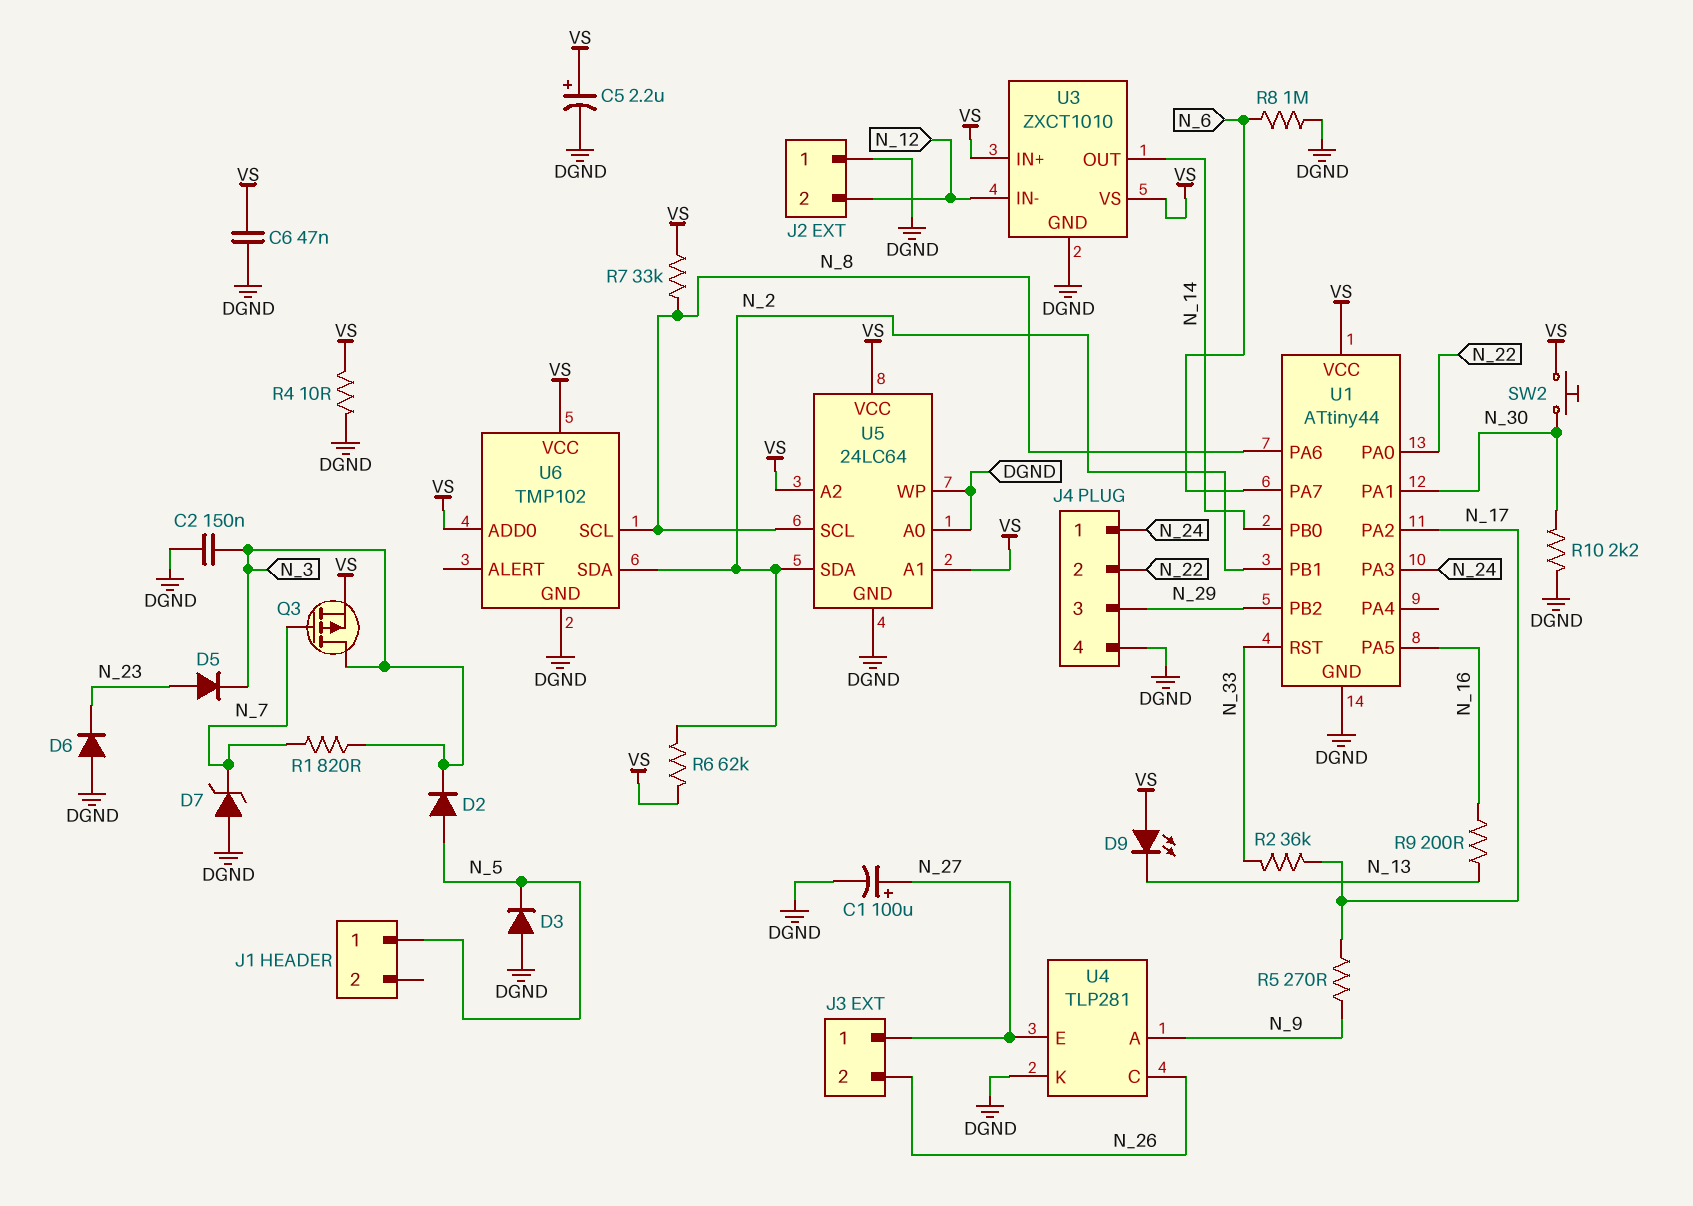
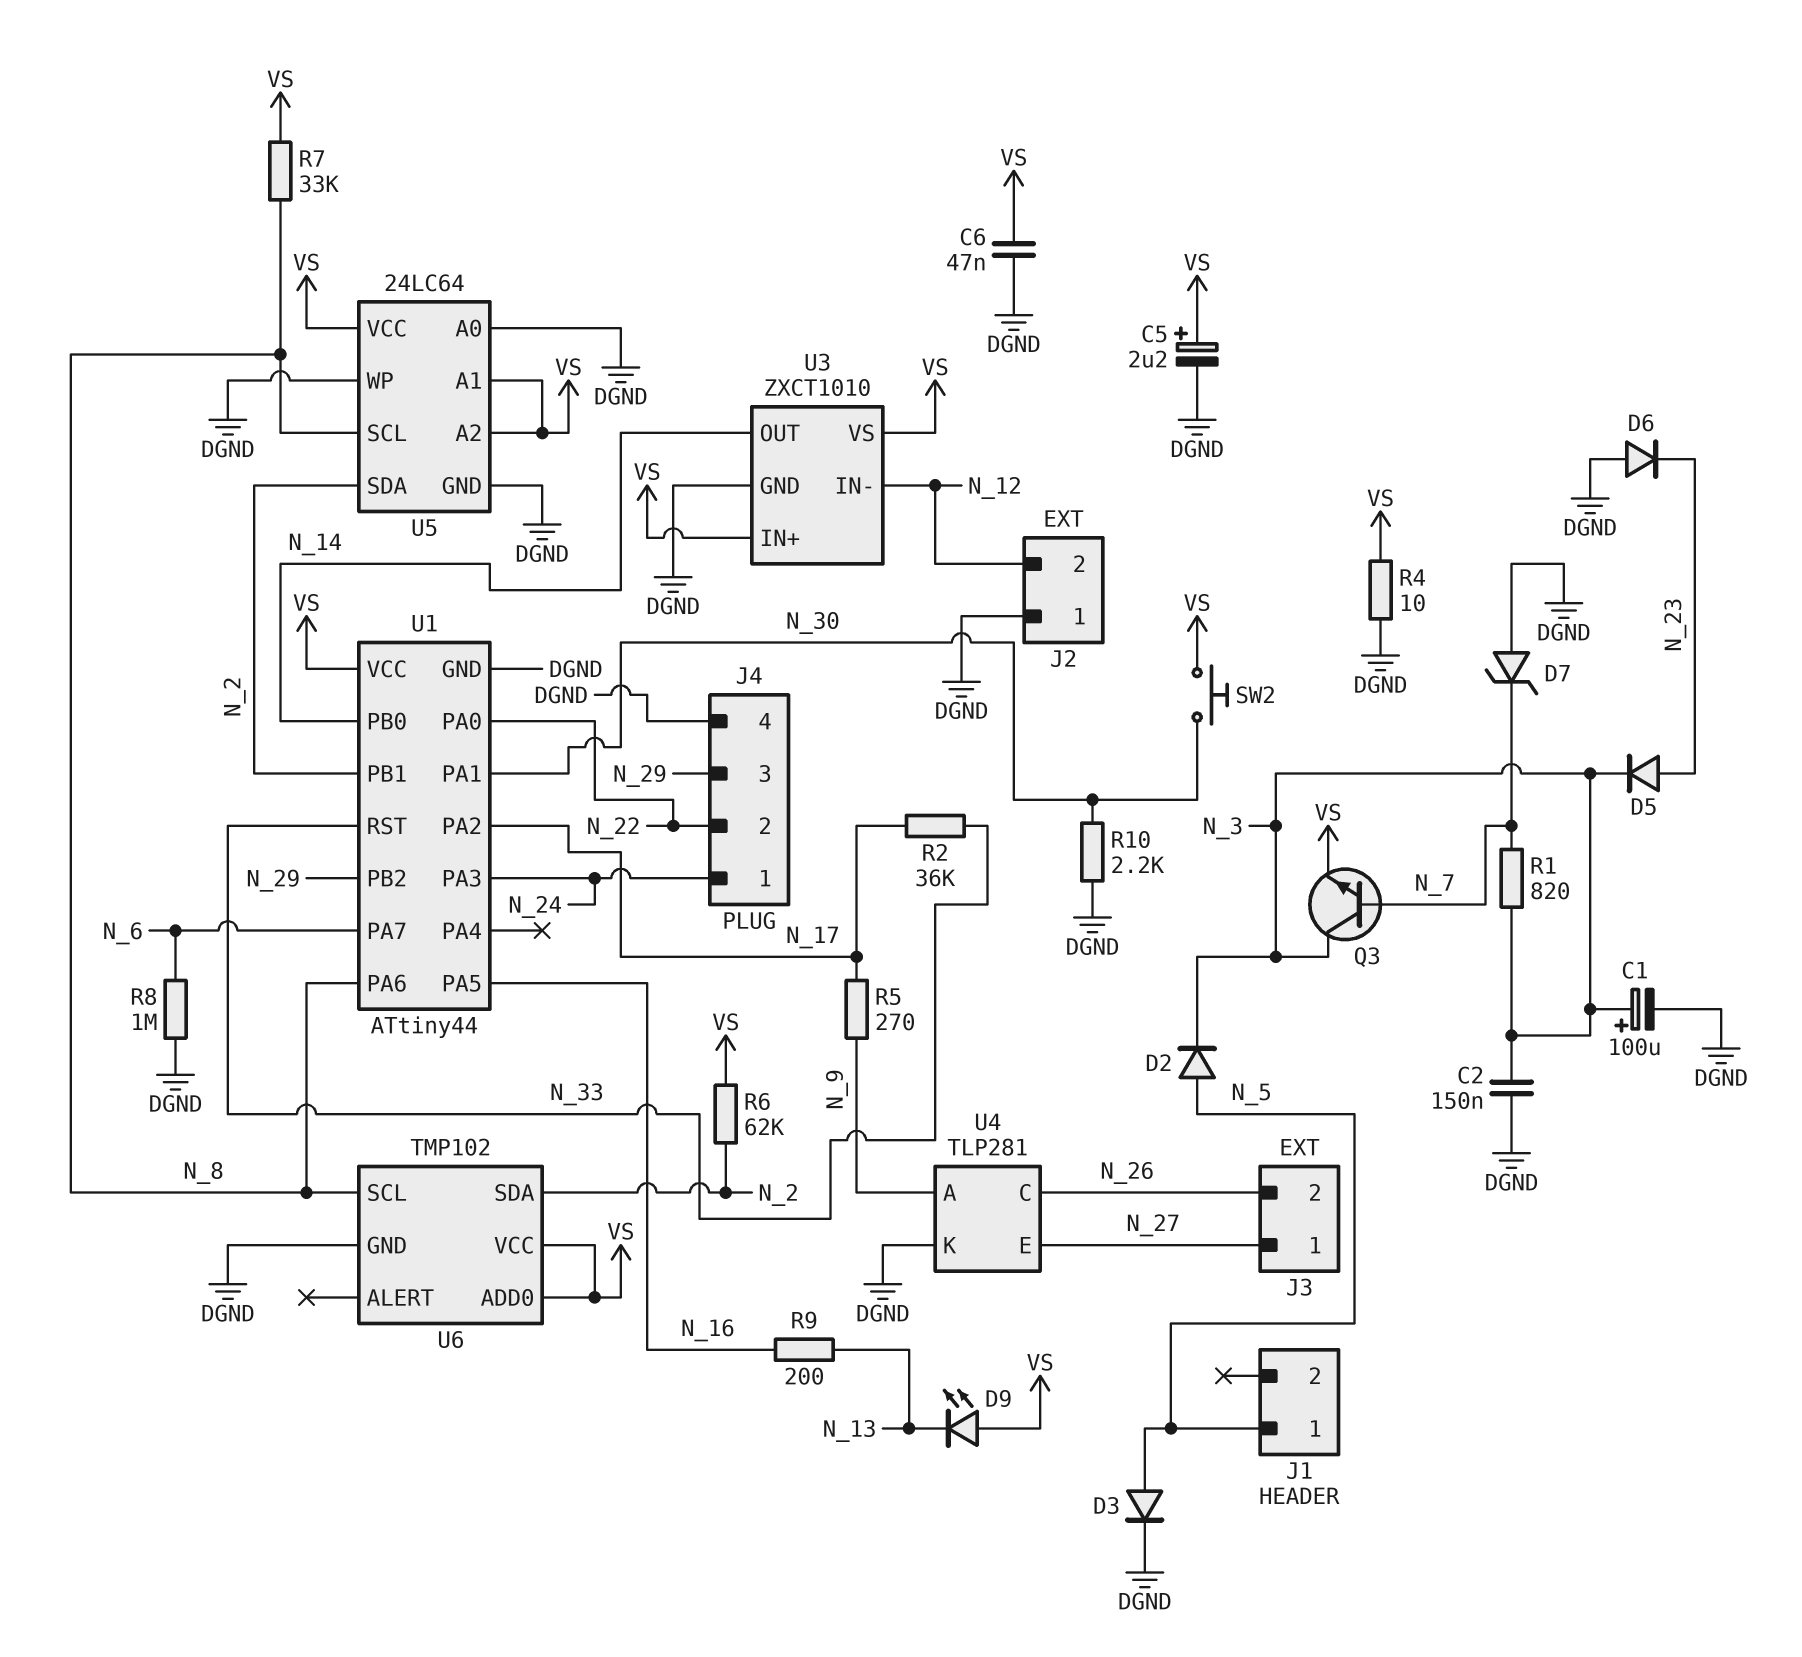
C1: 100uF (plus N_27, minus DGND) -> 100uF (plus N_3, minus DGND)
D3: diode (A DGND, K N_5) -> diode (A N_5, K DGND)
Q3: PMOS (G N_7, D N_3, S VS) -> NPN (B N_7, C N_3, E VS)

